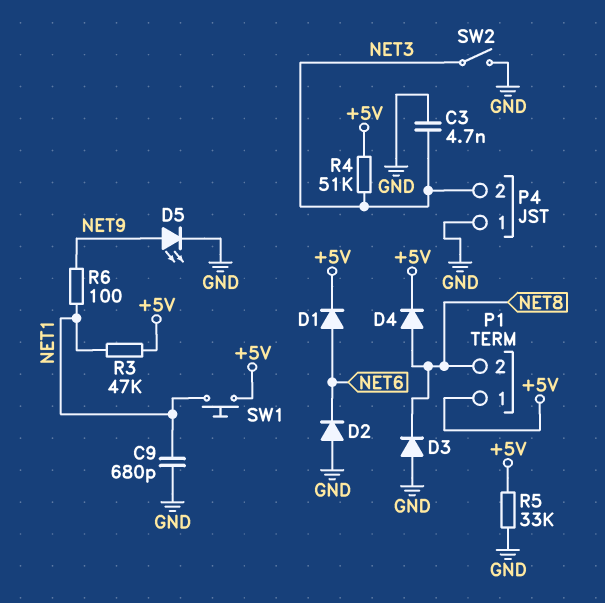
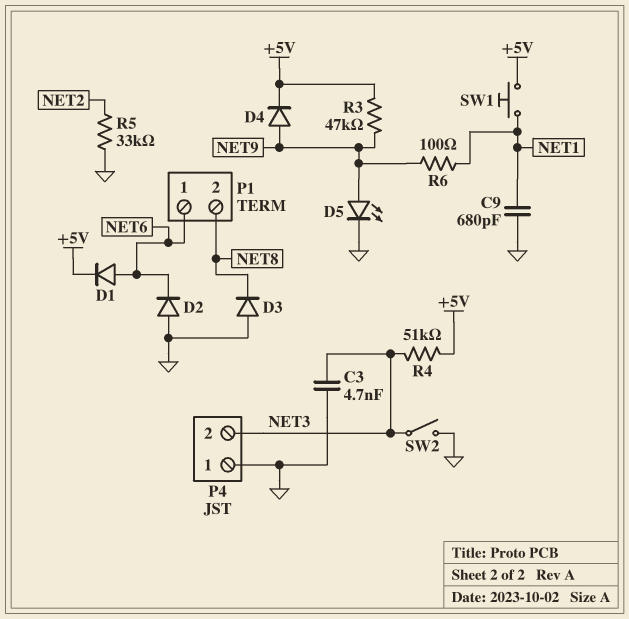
D4: diode (A NET8, K +5V) -> diode (A NET9, K +5V)
P1 pin 1: +5V -> NET6
R3: 47k (+5V, NET1) -> 47k (+5V, NET9)
R5: 33k (+5V, GND) -> 33k (GND, NET2)

